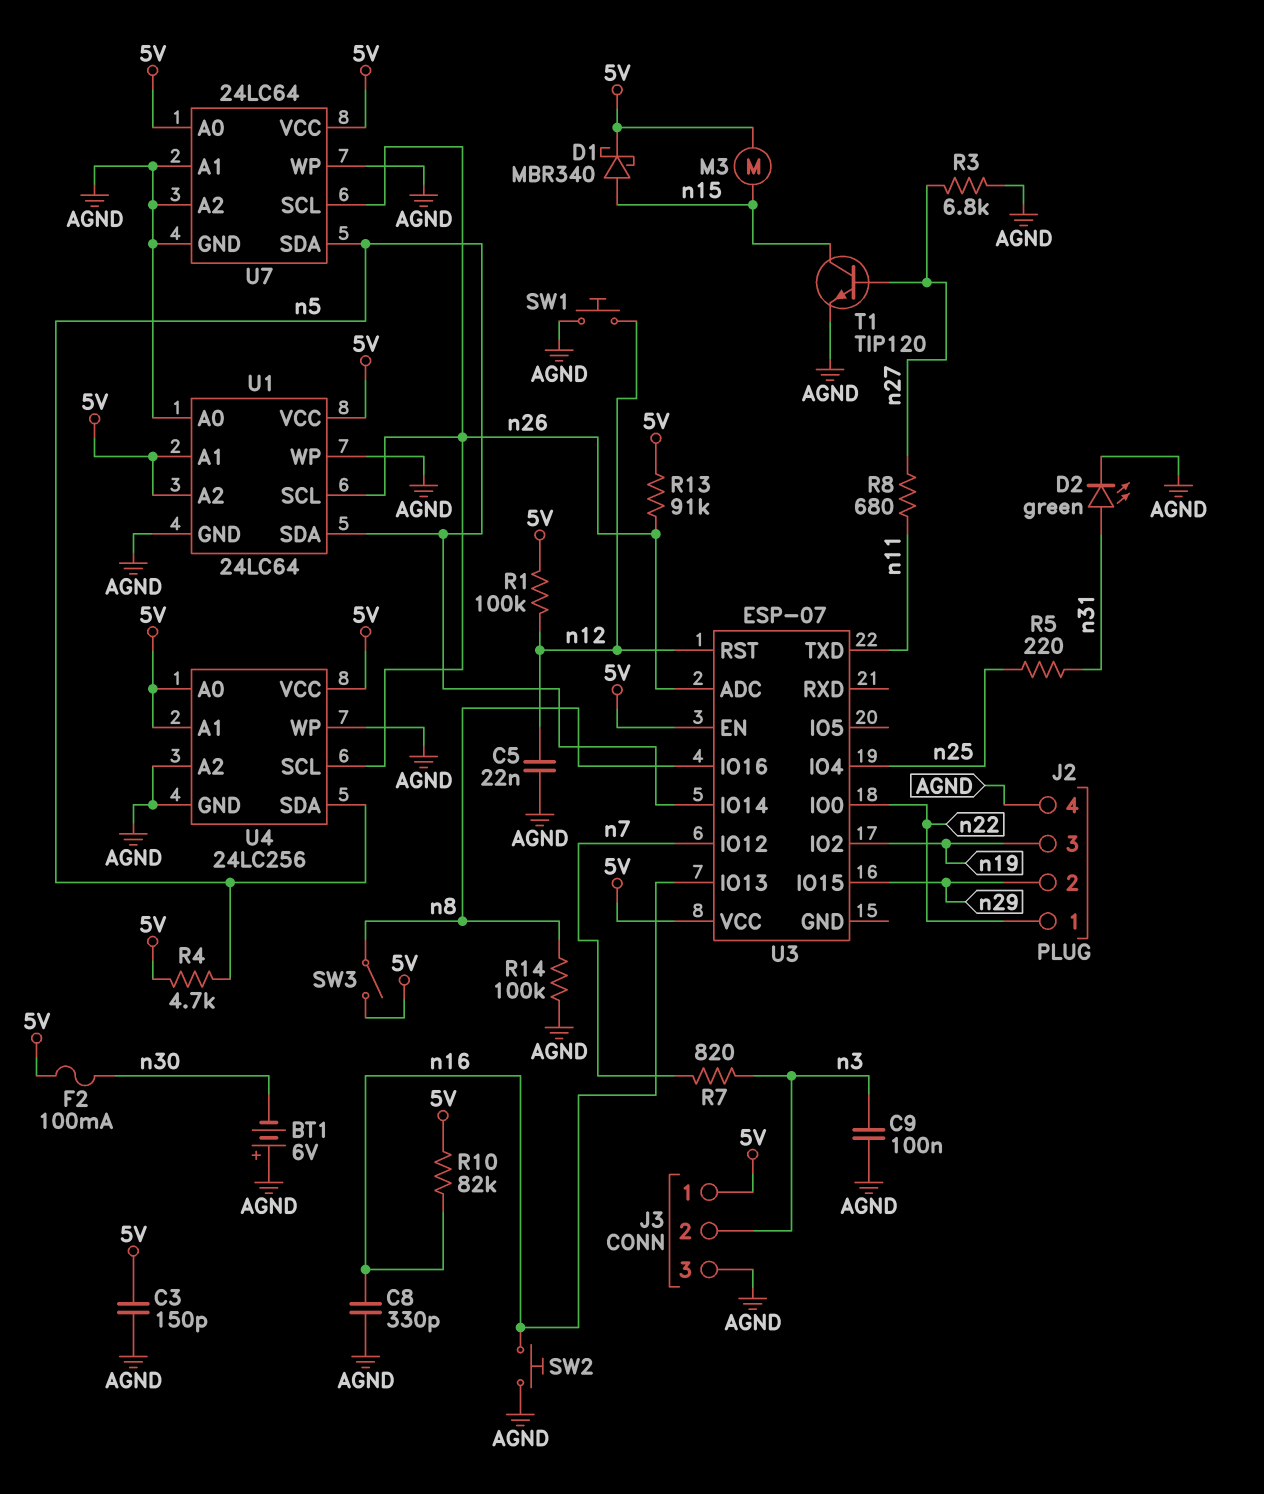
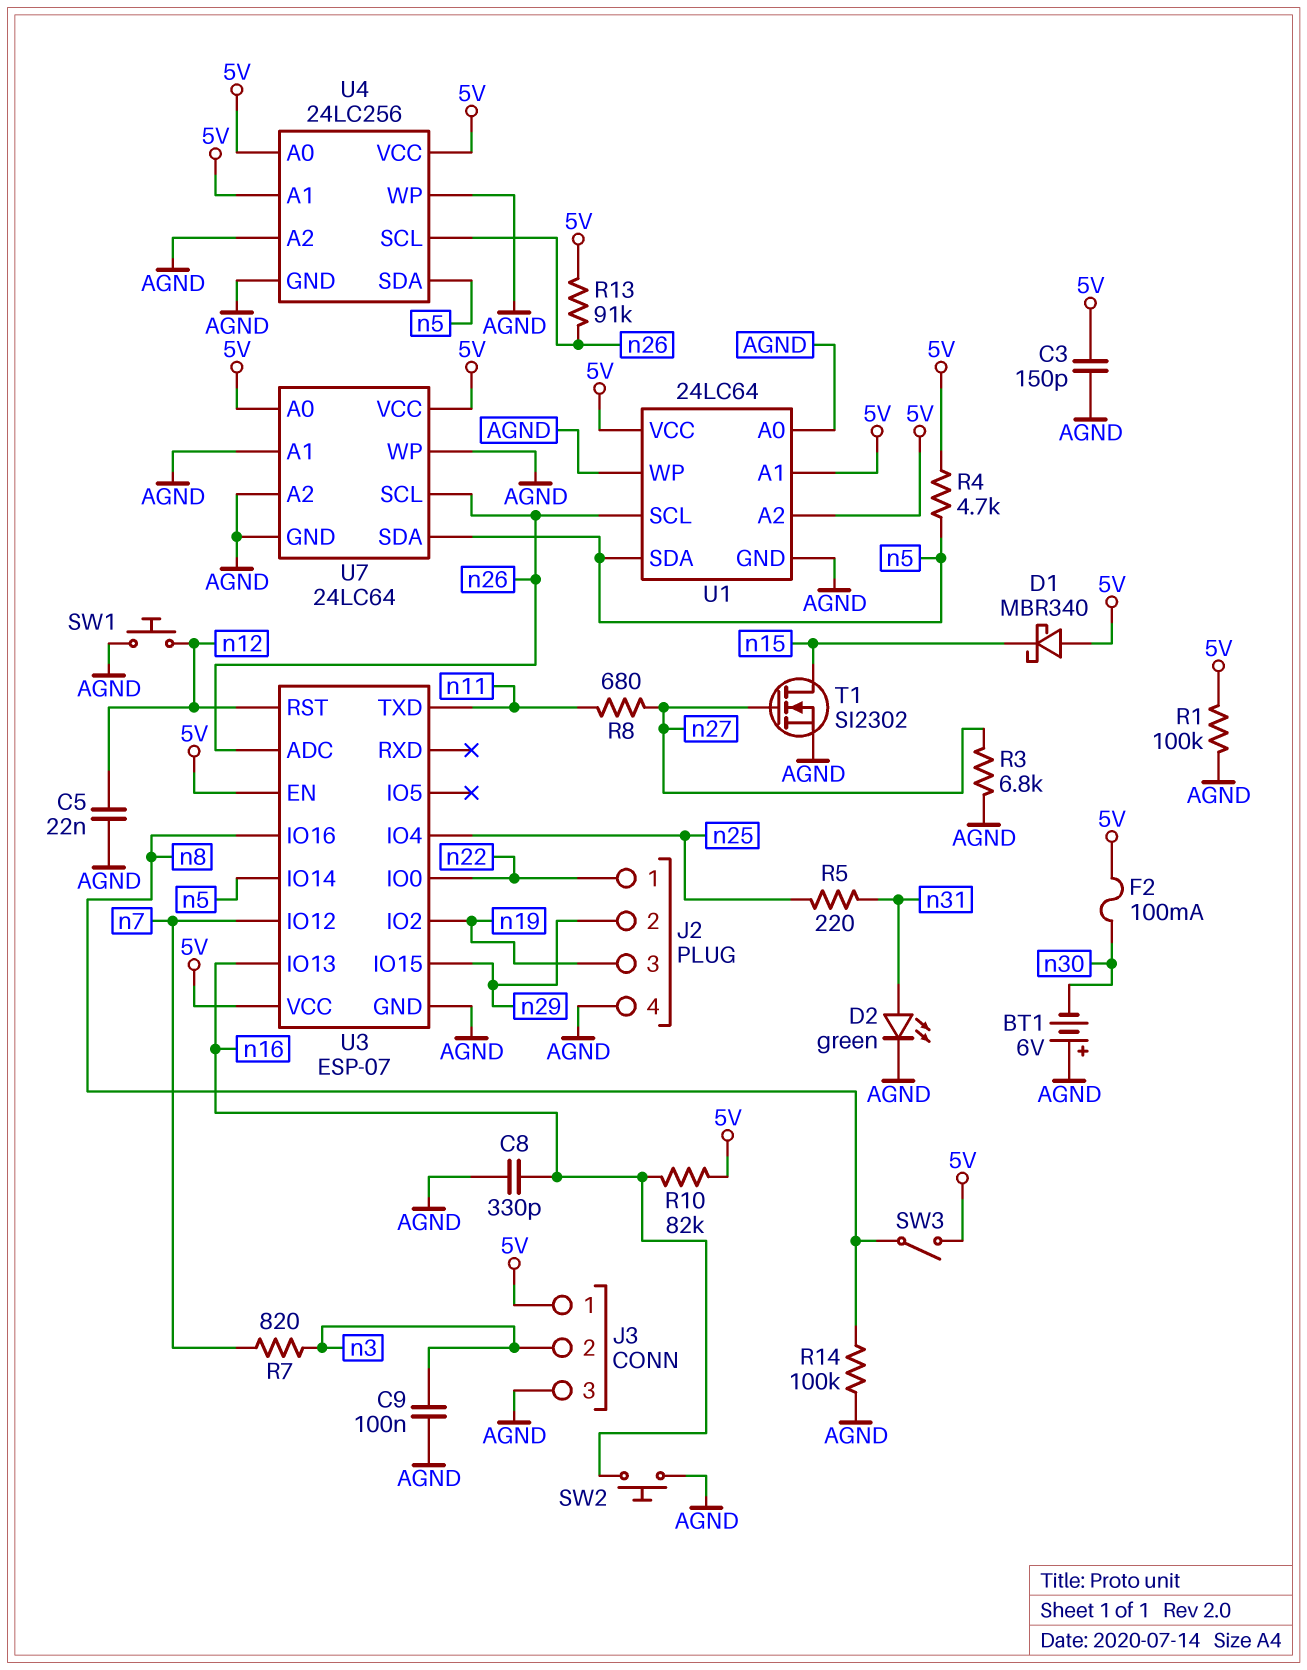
D1: schottky MBR340 (A n15, K 5V) -> schottky MBR340 (A 5V, K n15)
M3: motor (5V, n15) -> none
R1: 100k (5V, n12) -> 100k (5V, AGND)
T1: NPN TIP120 (B n27, C n15, E AGND) -> NMOS SI2302 (G n27, D n15, S AGND)
U3 pin GND: none -> AGND

